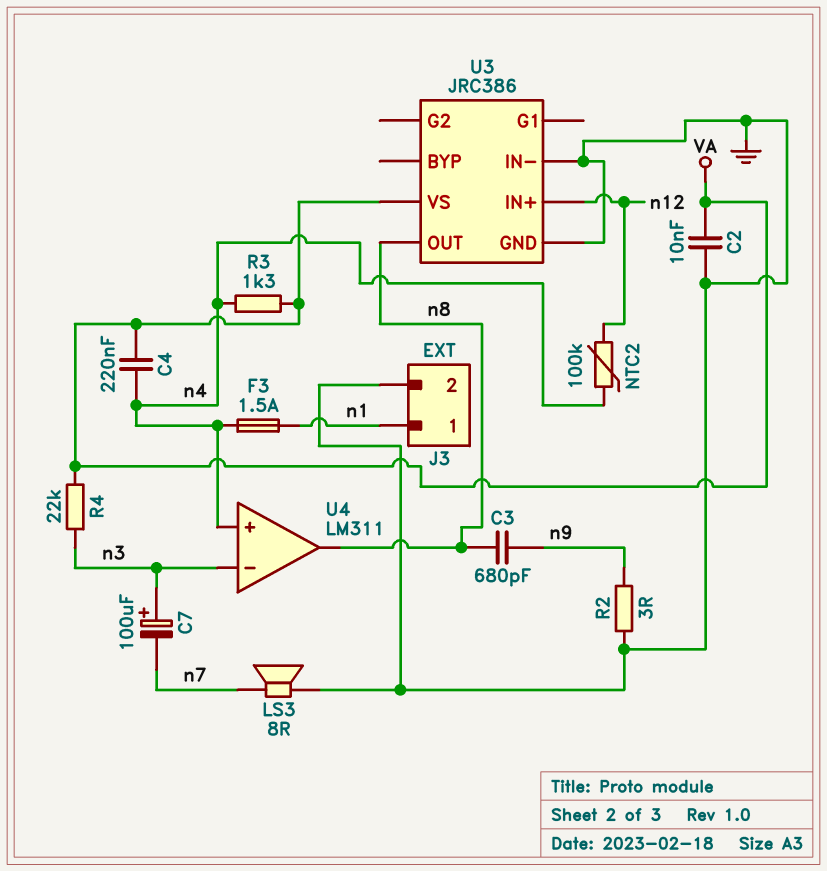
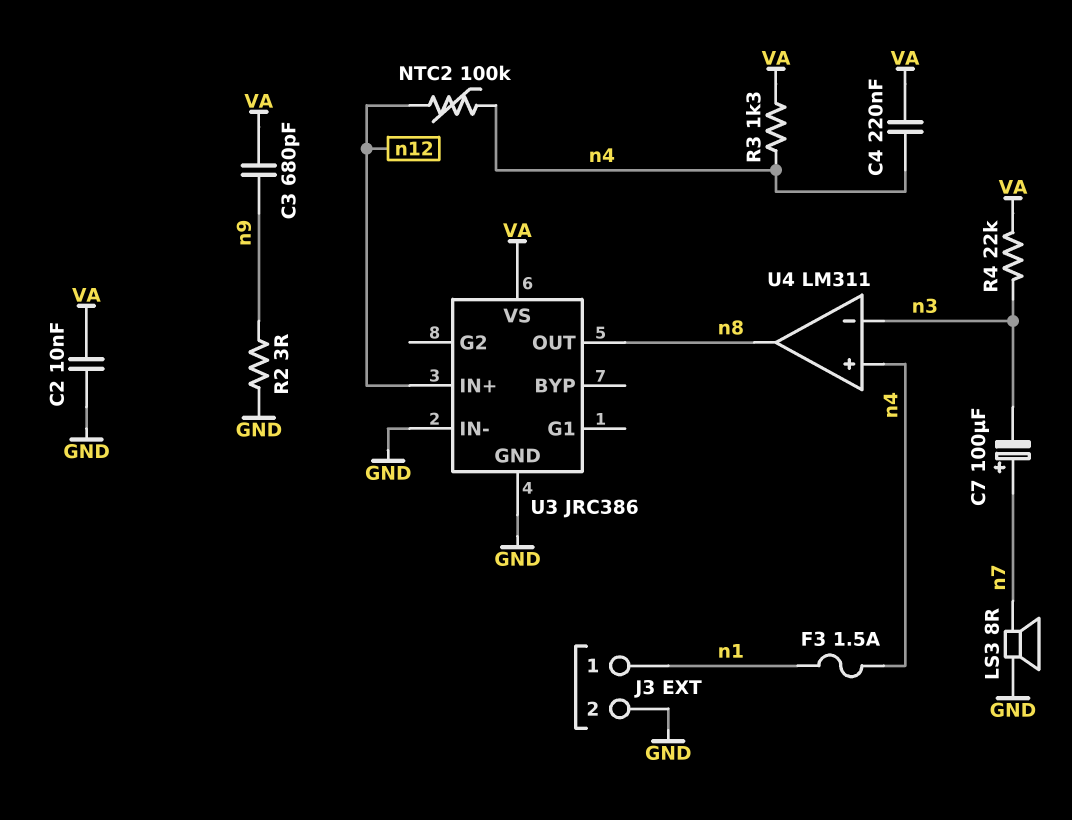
C3: 680pF (n8, n9) -> 680pF (VA, n9)
C7: 100uF (plus n3, minus n7) -> 100uF (plus n7, minus n3)

